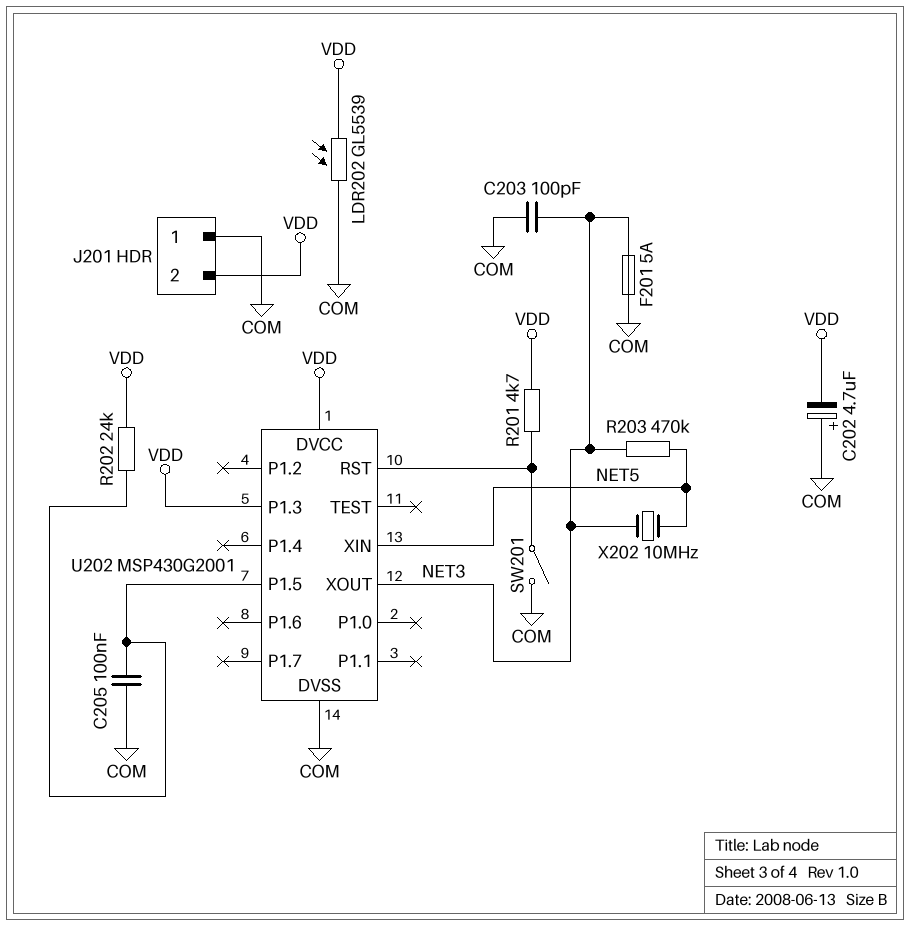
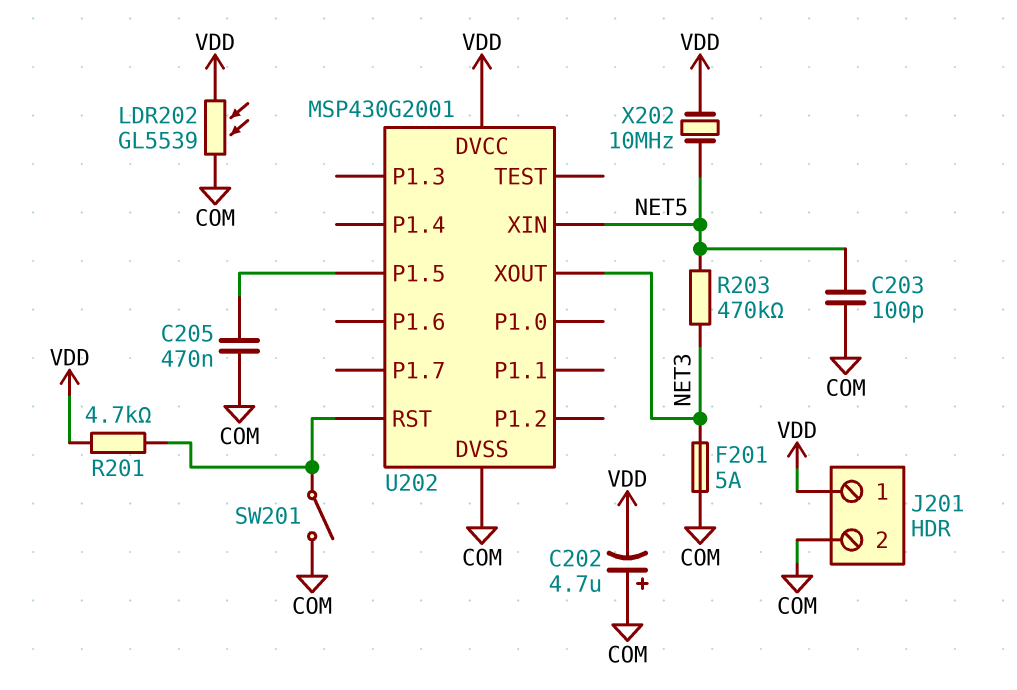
C203: 100pF (COM, NET3) -> 100pF (COM, NET5)
C205: 100nF (COM, U202/P1.5) -> 470nF (COM, U202/P1.5)
J201 pin 1: COM -> VDD
J201 pin 2: VDD -> COM
R202: 24k (U202/P1.5, VDD) -> none
U202 pin P1.3: VDD -> none
X202: 10MHz (NET3, NET5) -> 10MHz (NET5, VDD)

